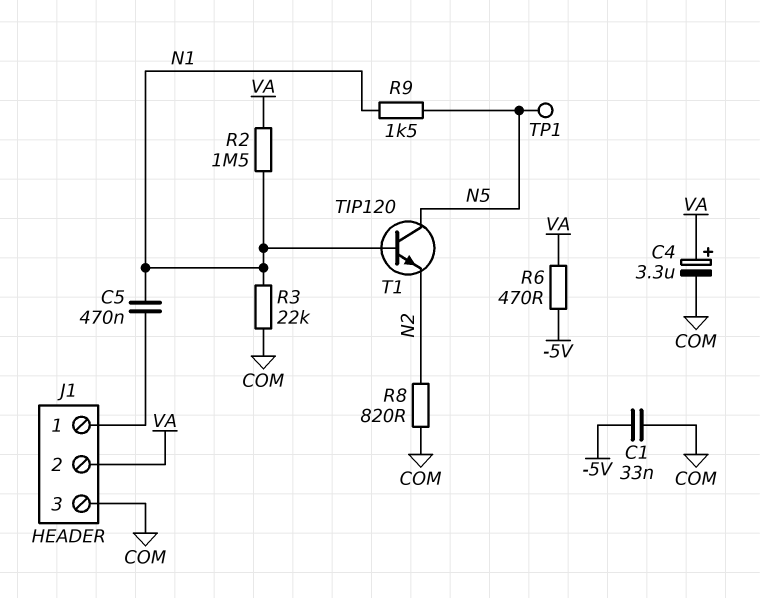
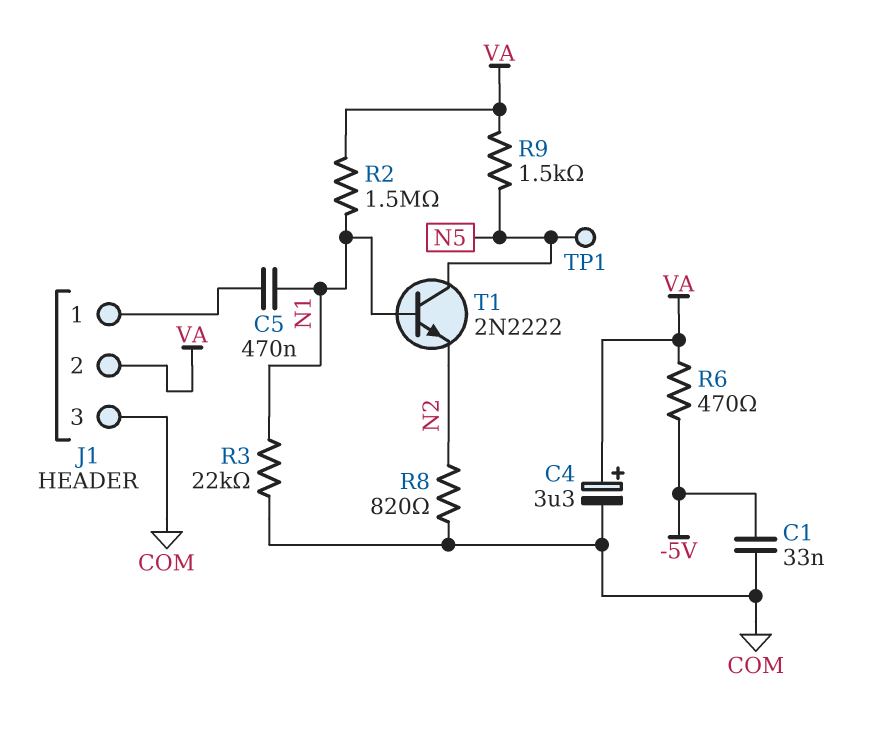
R9: 1.5k (N1, N5) -> 1.5k (N5, VA)
T1: NPN TIP120 (B N1, C N5, E N2) -> NPN 2N2222 (B N1, C N5, E N2)

